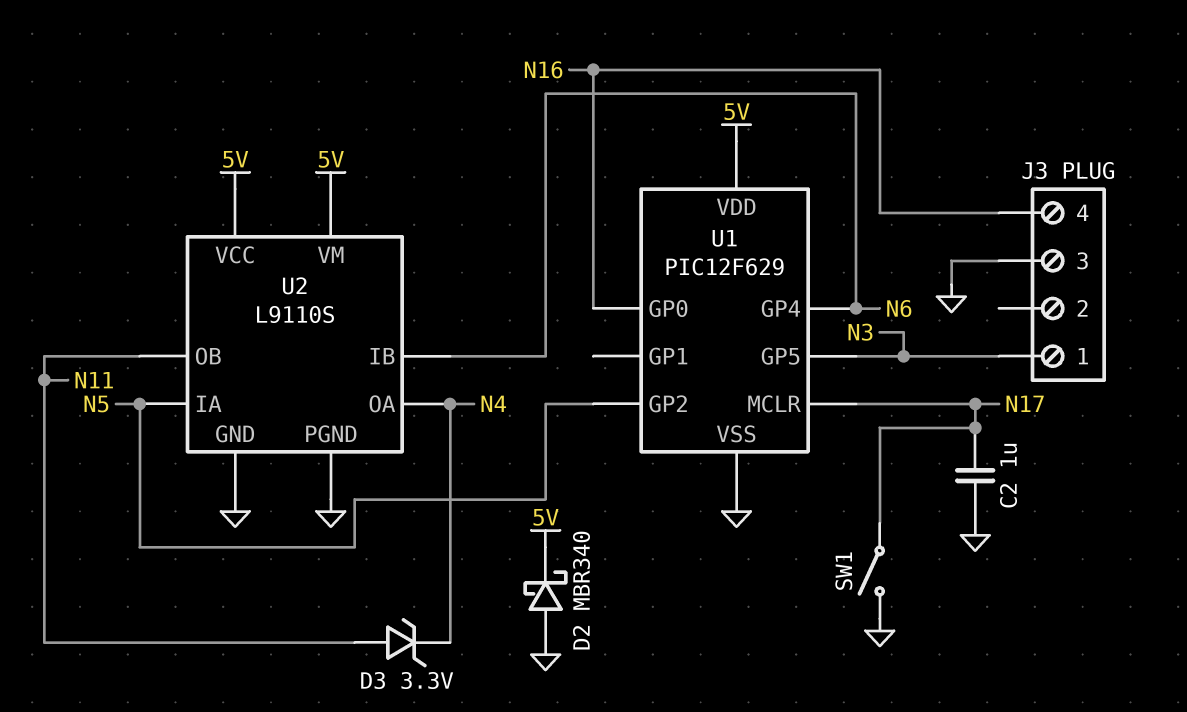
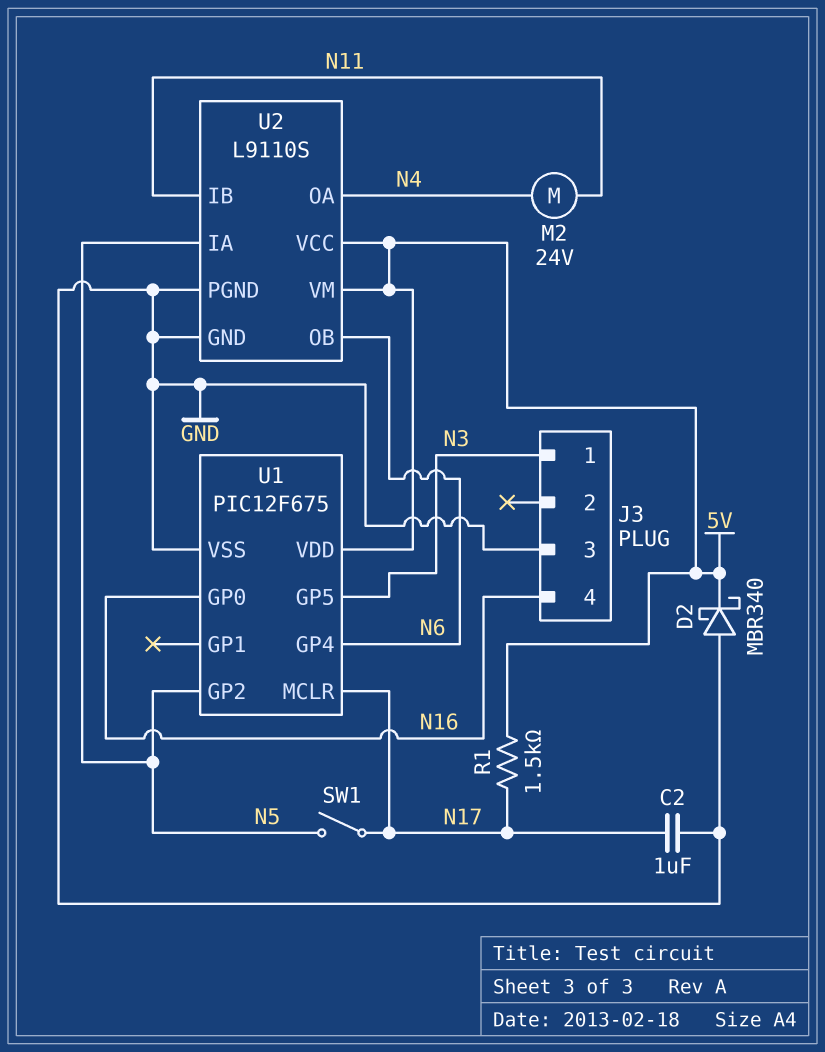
D3: zener 3.3V (A N11, K N4) -> none
M2: none -> motor 24V (N4, N11)
R1: none -> 1.5k (5V, N17)
SW1: switch (GND, N17) -> switch (N5, N17)
U1: PIC12F629 -> PIC12F675
U2 pin IB: N6 -> N11
U2 pin OB: N11 -> N6

